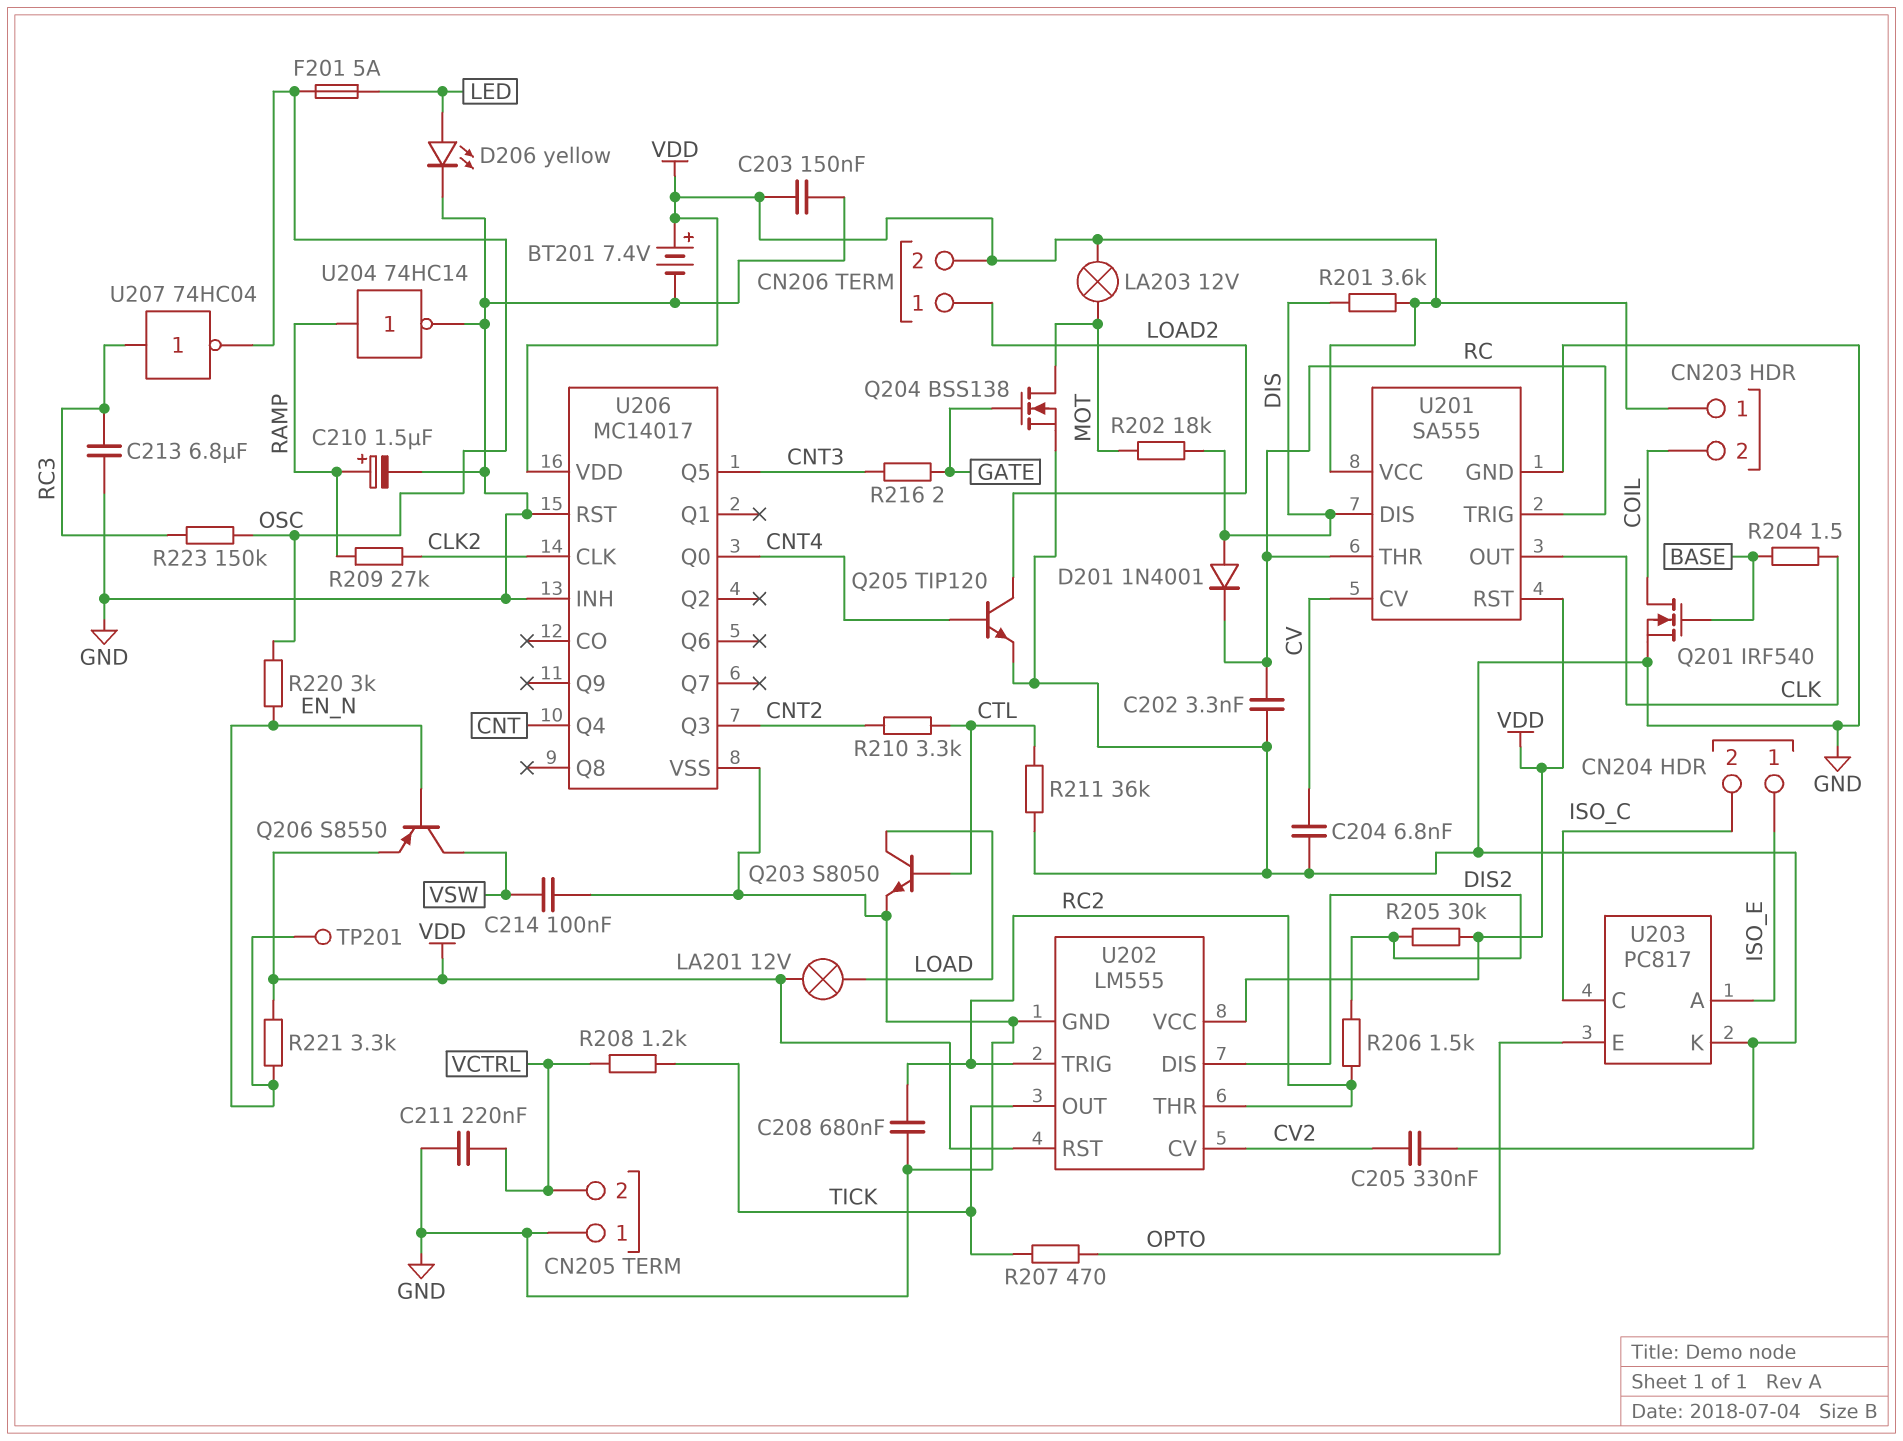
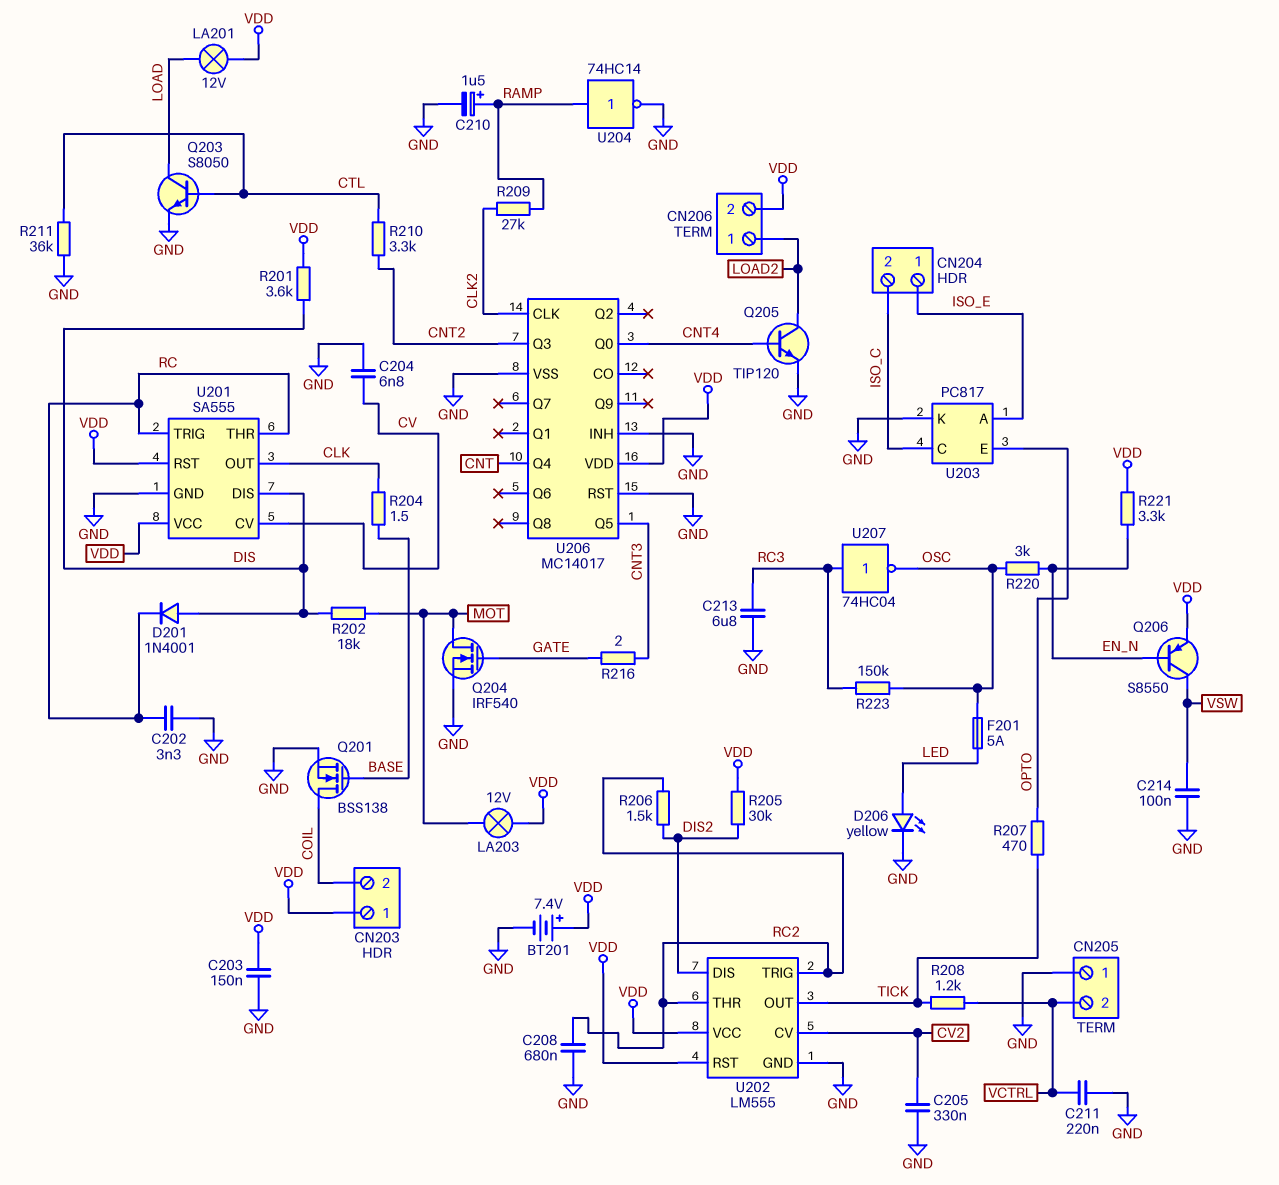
Q201: NMOS IRF540 (G BASE, D COIL, S GND) -> NMOS BSS138 (G BASE, D COIL, S GND)
Q204: NMOS BSS138 (G GATE, D MOT, S GND) -> NMOS IRF540 (G GATE, D MOT, S GND)
TP201: test point (EN_N) -> none

